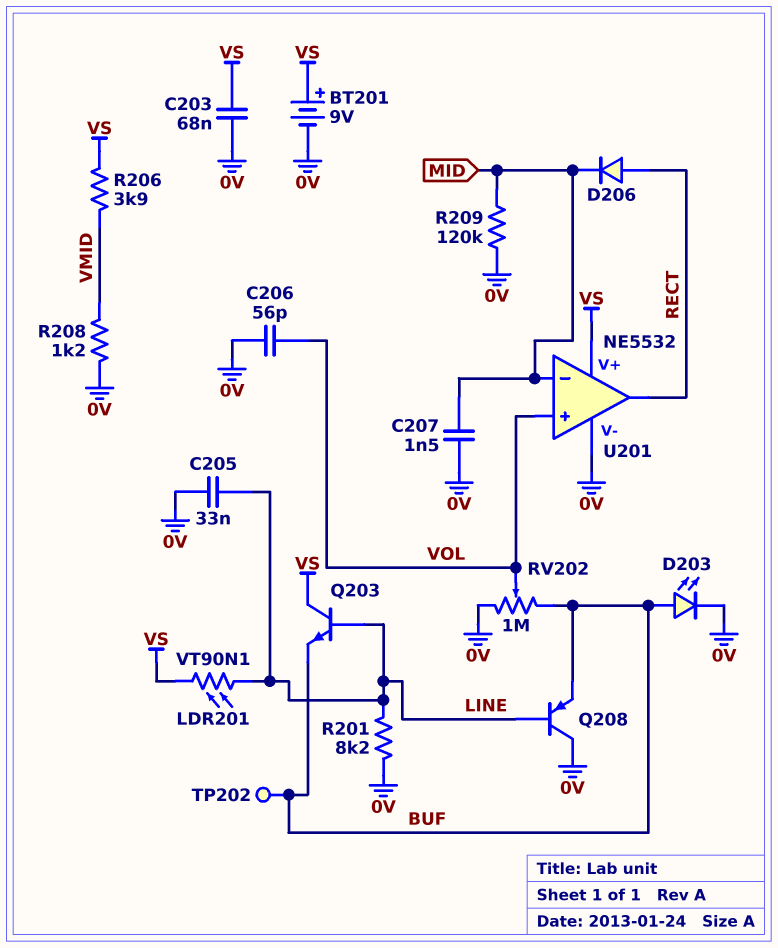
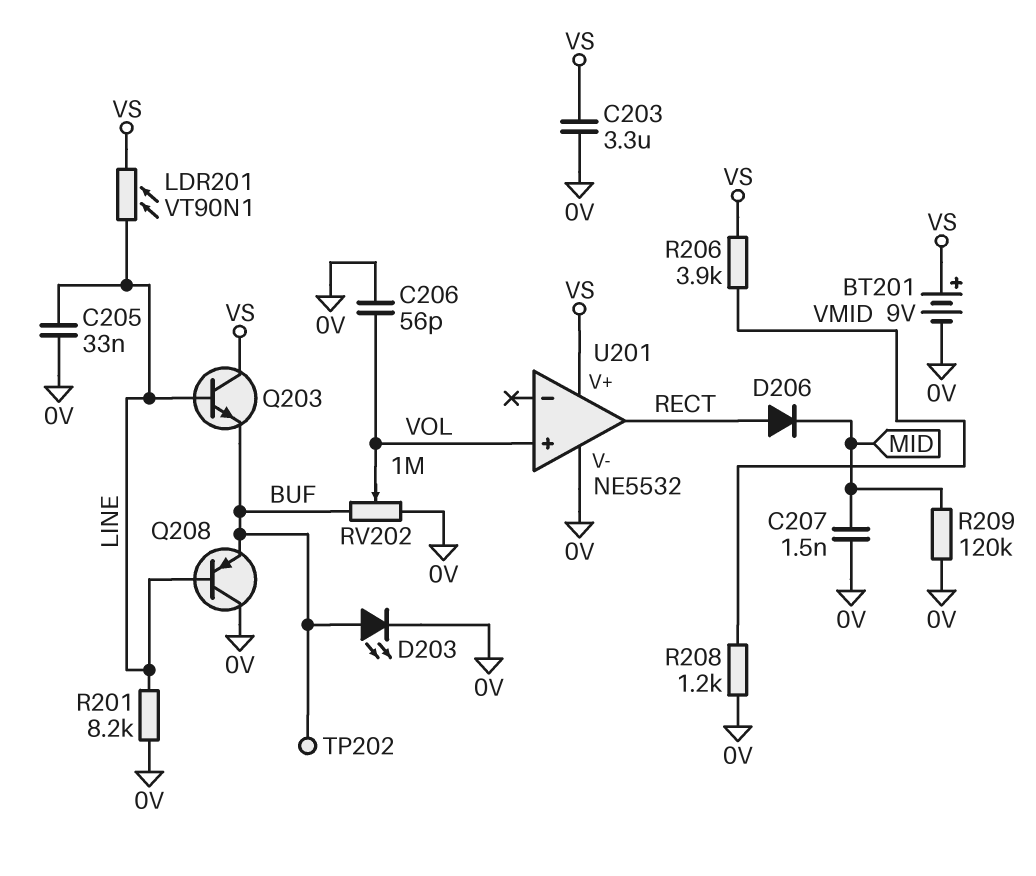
C203: 68nF (0V, VS) -> 3.3uF (0V, VS)
U201 pin in-: MID -> none

